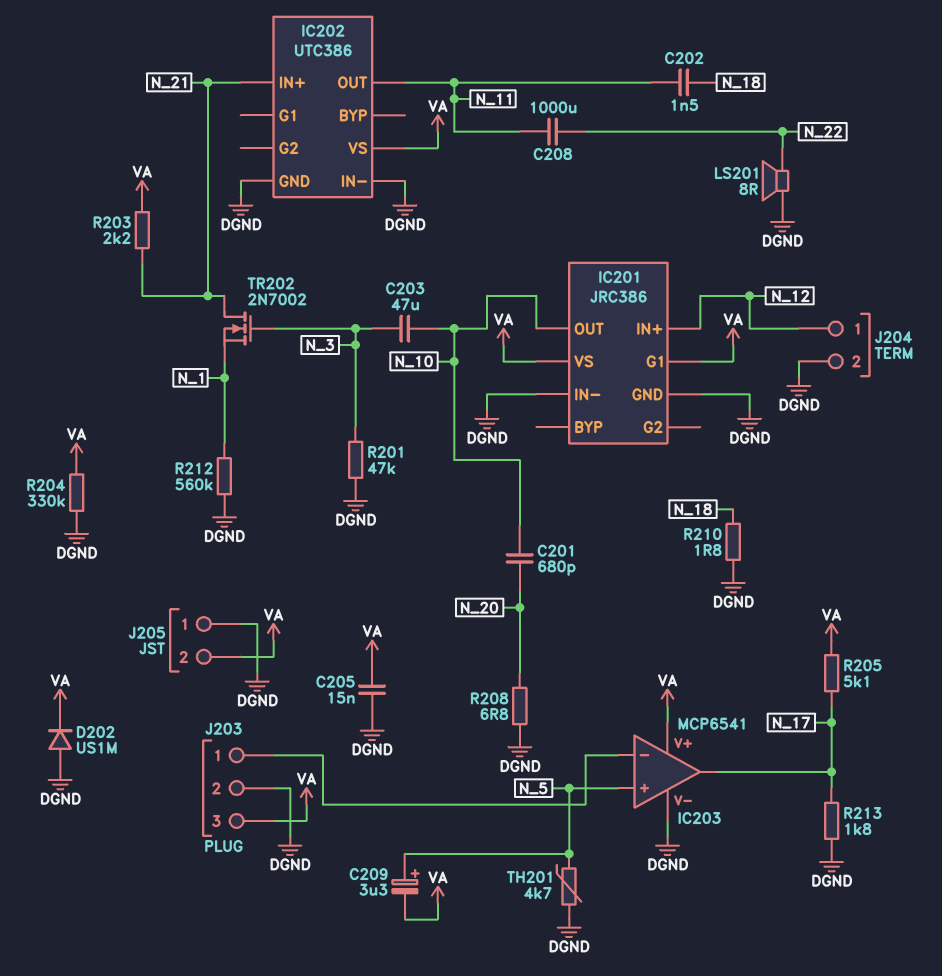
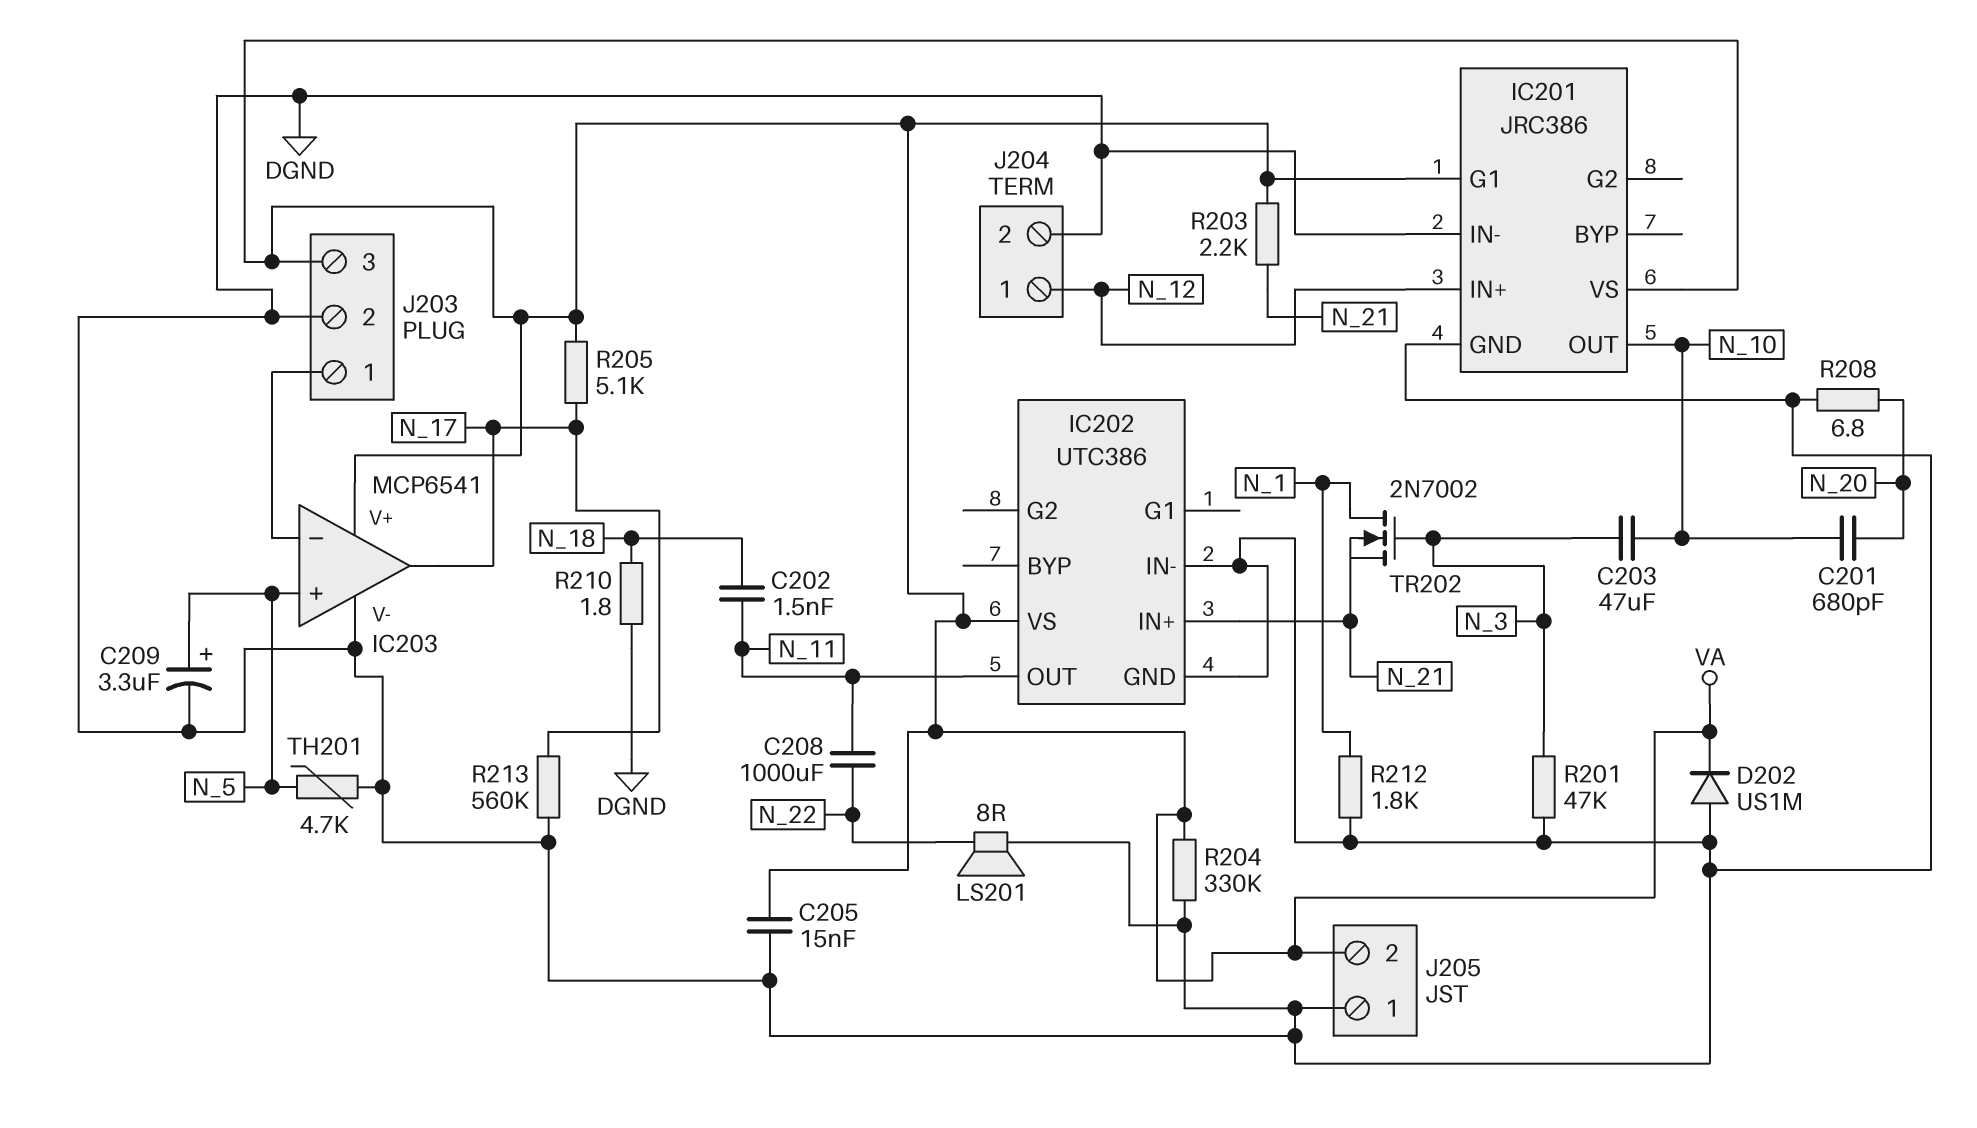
C209: 3.3uF (plus N_5, minus VA) -> 3.3uF (plus N_5, minus DGND)
R212: 560k (DGND, N_1) -> 1.8k (DGND, N_1)
R213: 1.8k (DGND, N_17) -> 560k (DGND, N_17)
TR202: NMOS 2N7002 (G N_3, D N_21, S N_1) -> NMOS 2N7002 (G N_3, D N_1, S N_21)

